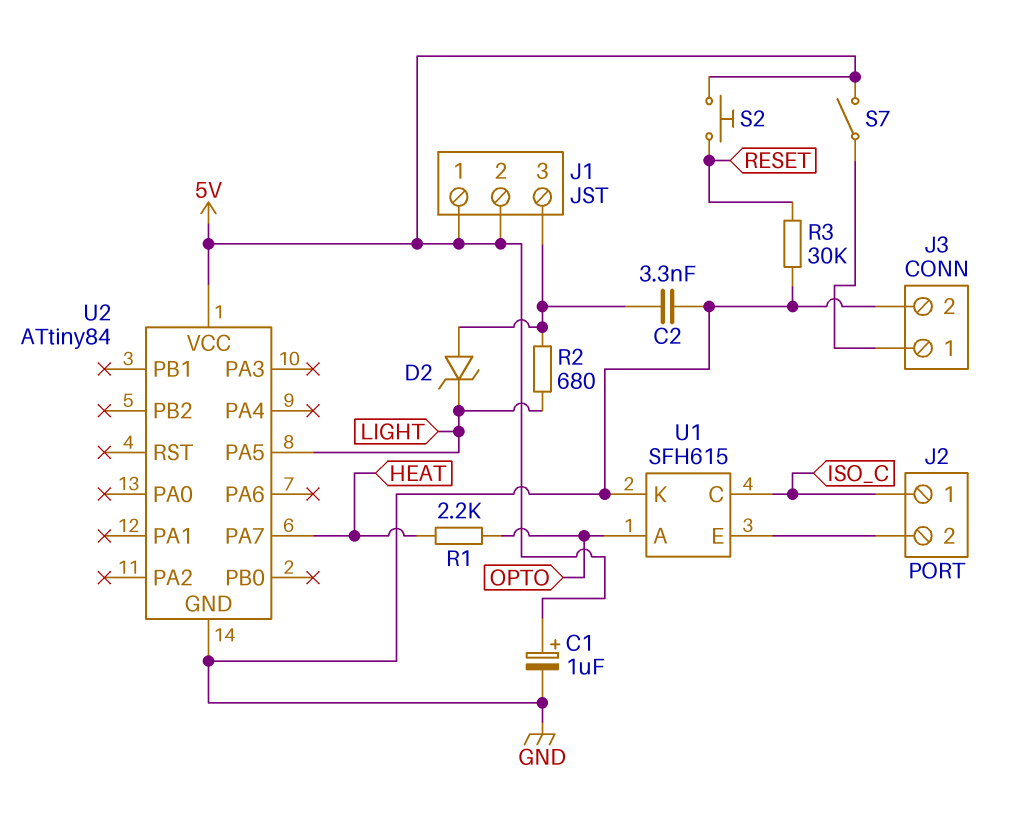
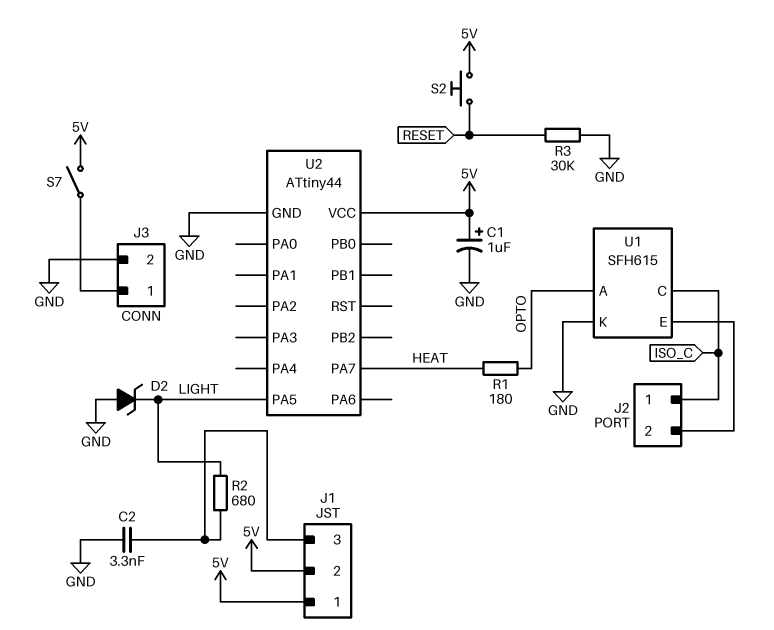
D2: zener (A J1/3, K LIGHT) -> zener (A GND, K LIGHT)
R1: 2.2k (HEAT, OPTO) -> 180 (HEAT, OPTO)
U2: ATtiny84 -> ATtiny44

